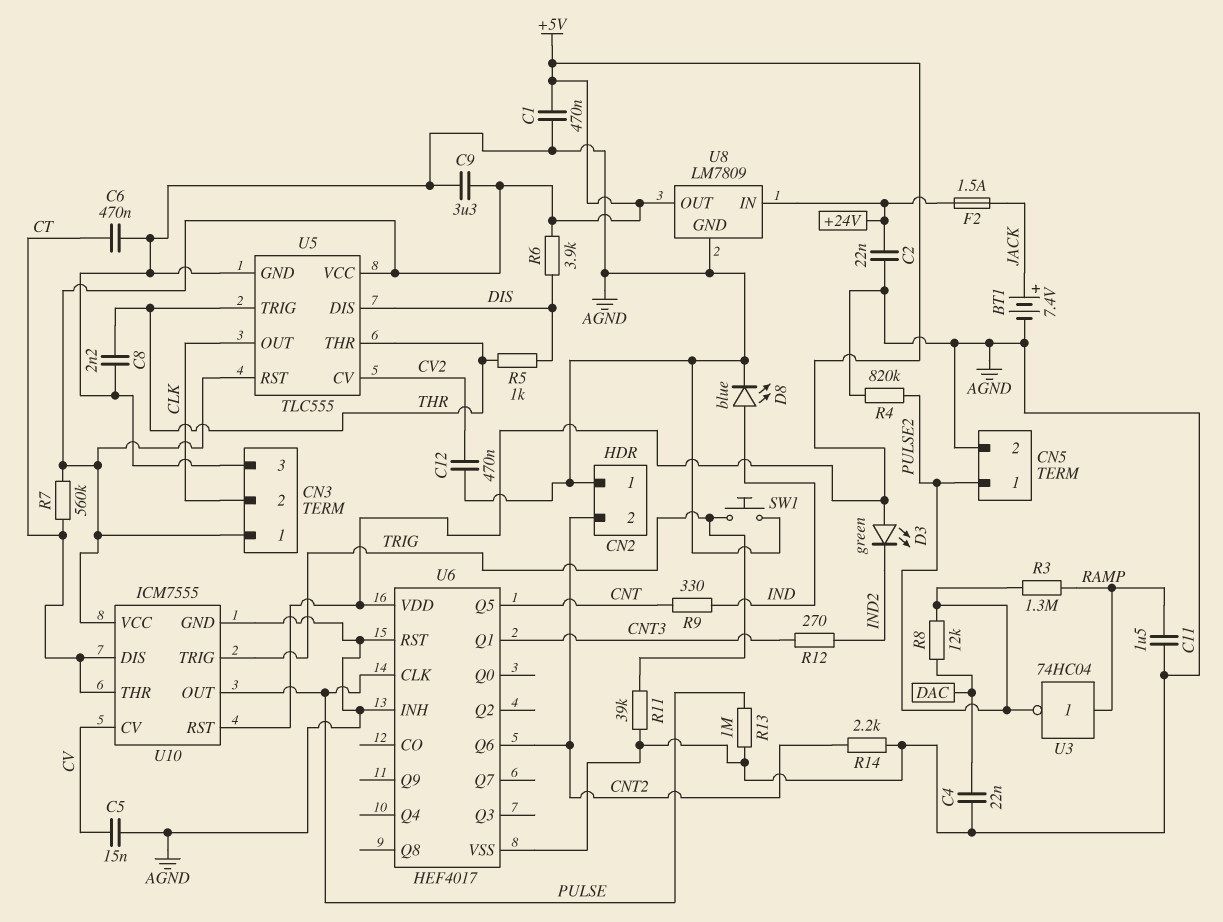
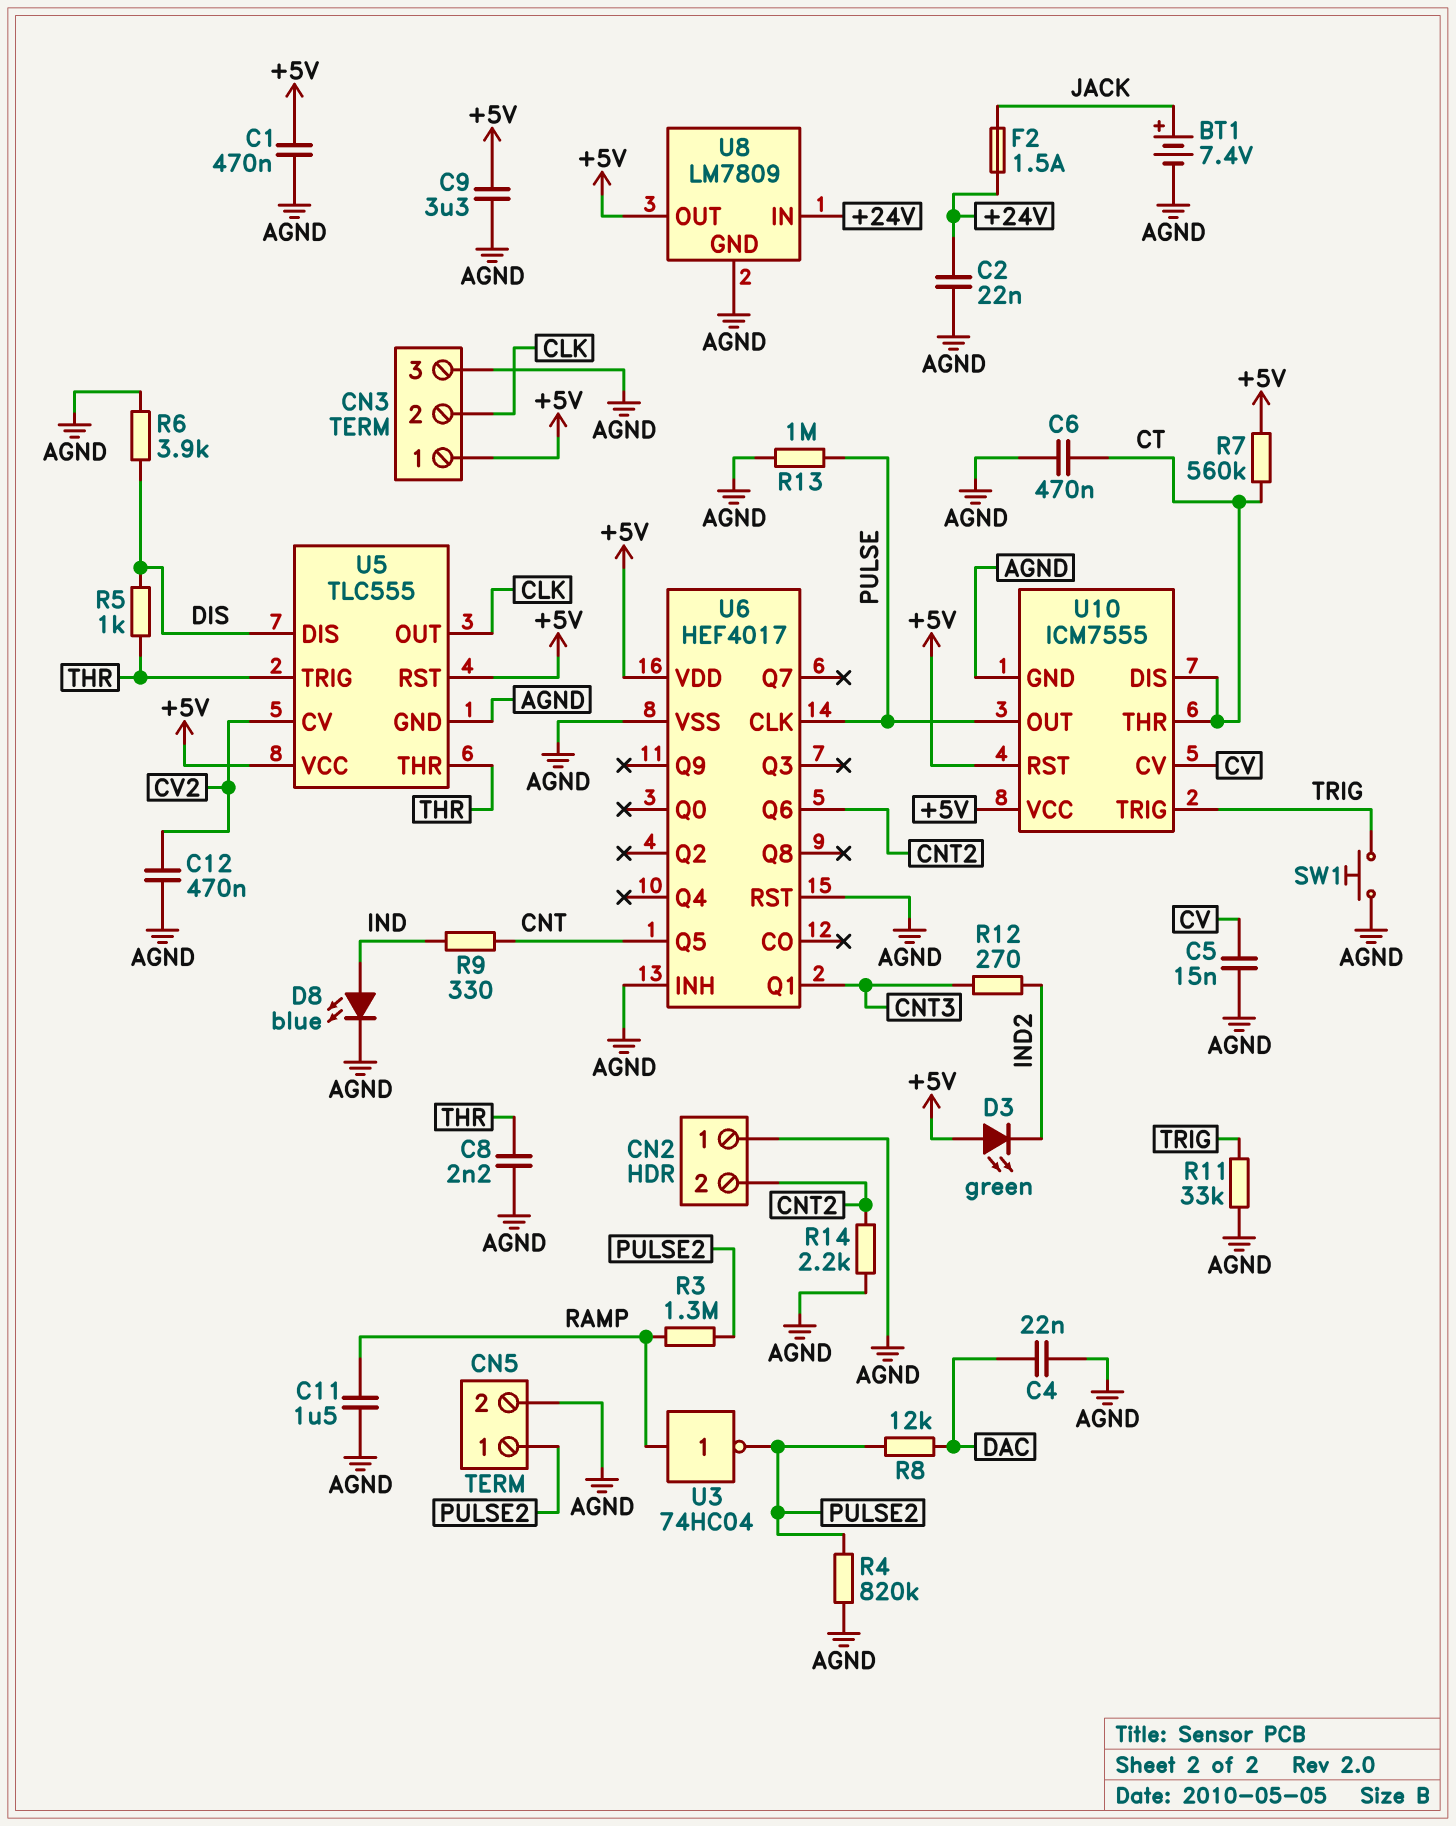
R6: 3.9k (+5V, DIS) -> 3.9k (AGND, DIS)
R11: 39k (AGND, TRIG) -> 33k (AGND, TRIG)

